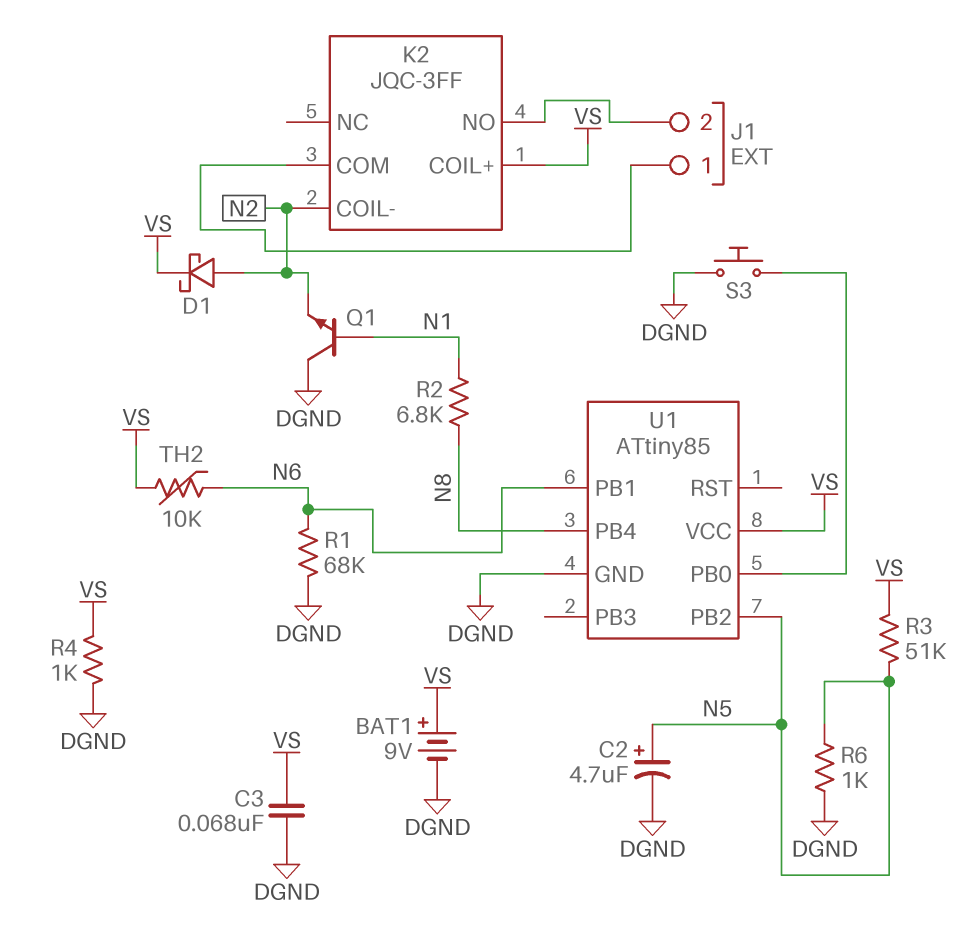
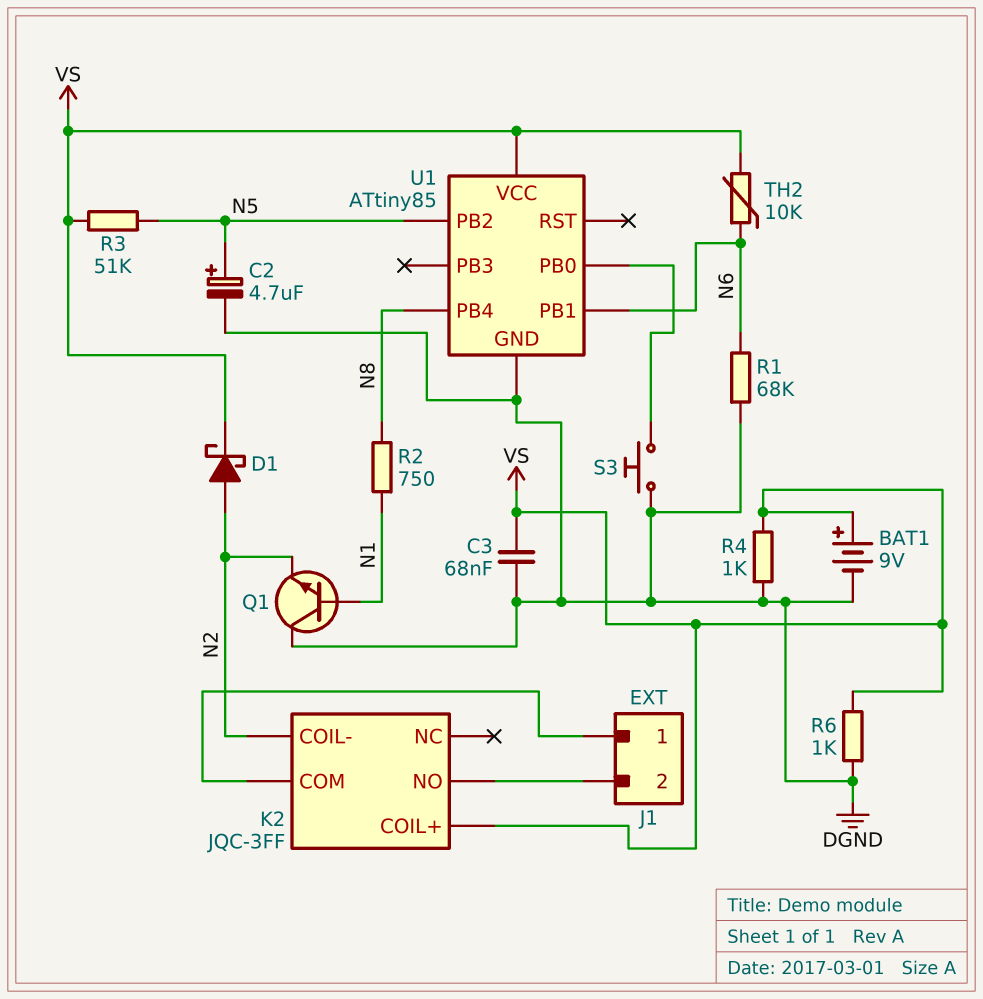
R2: 6.8k (N1, N8) -> 750 (N1, N8)
R6: 1k (DGND, N5) -> 1k (DGND, VS)

